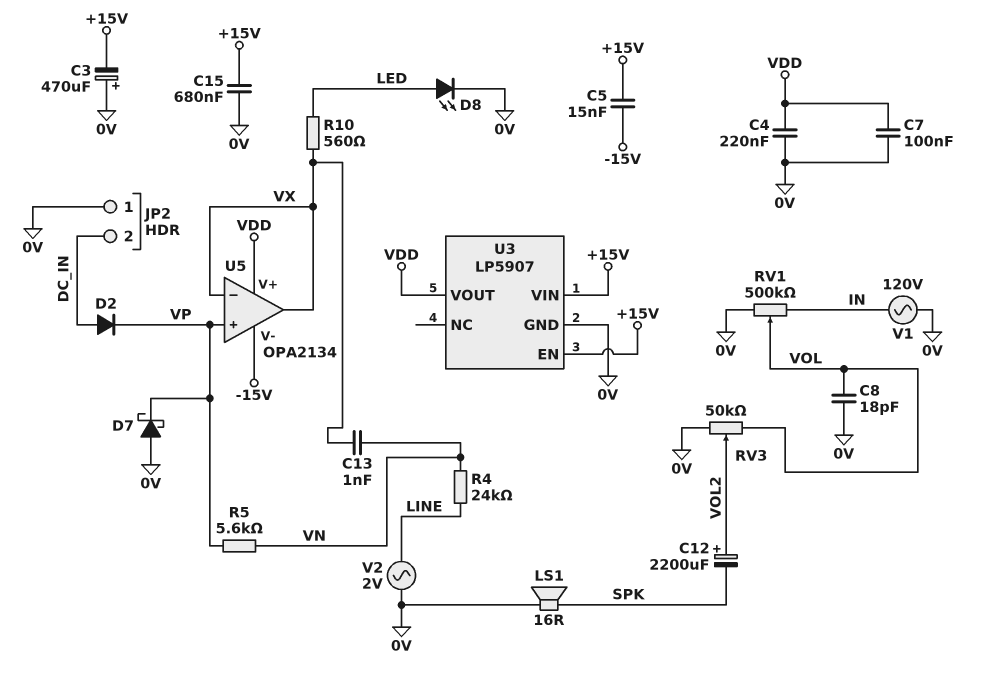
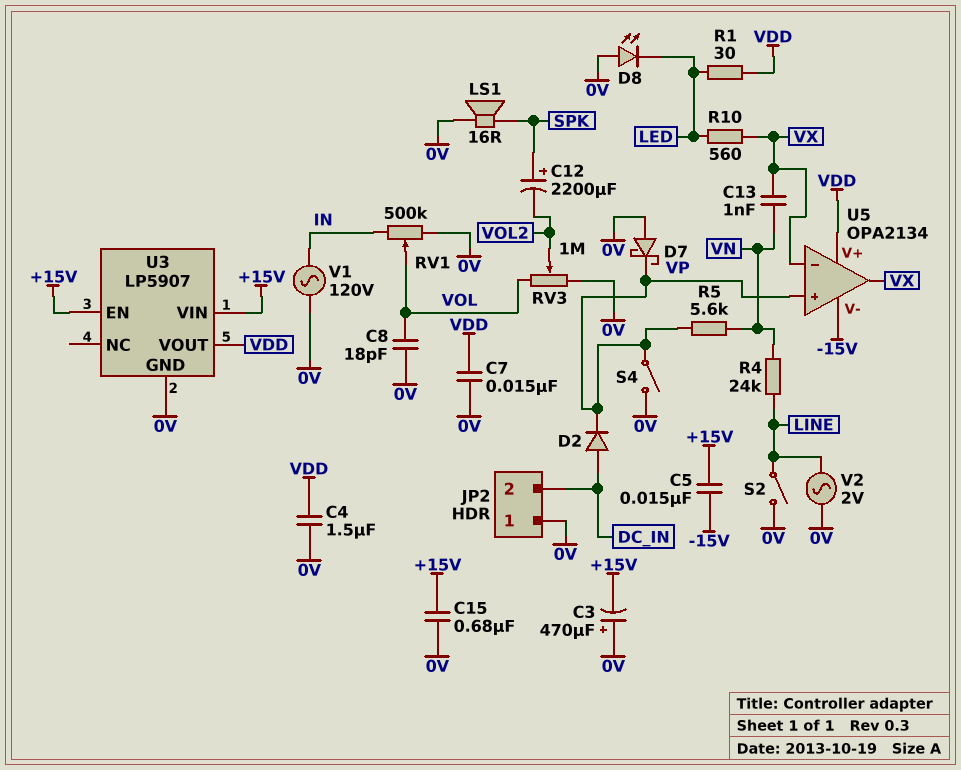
C4: 220nF (0V, VDD) -> 1.5uF (0V, VDD)
C7: 100nF (0V, VDD) -> 15nF (0V, VDD)
C12: 2200uF (plus VOL2, minus SPK) -> 2200uF (plus SPK, minus VOL2)
D8: LED (A LED, K 0V) -> LED (A 0V, K LED)
R1: none -> 30 (LED, VDD)
RV3: 50k (0V, VOL, wiper VOL2) -> 1M (0V, VOL, wiper VOL2)
S2: none -> switch (0V, LINE)
S4: none -> switch (0V, VP)

